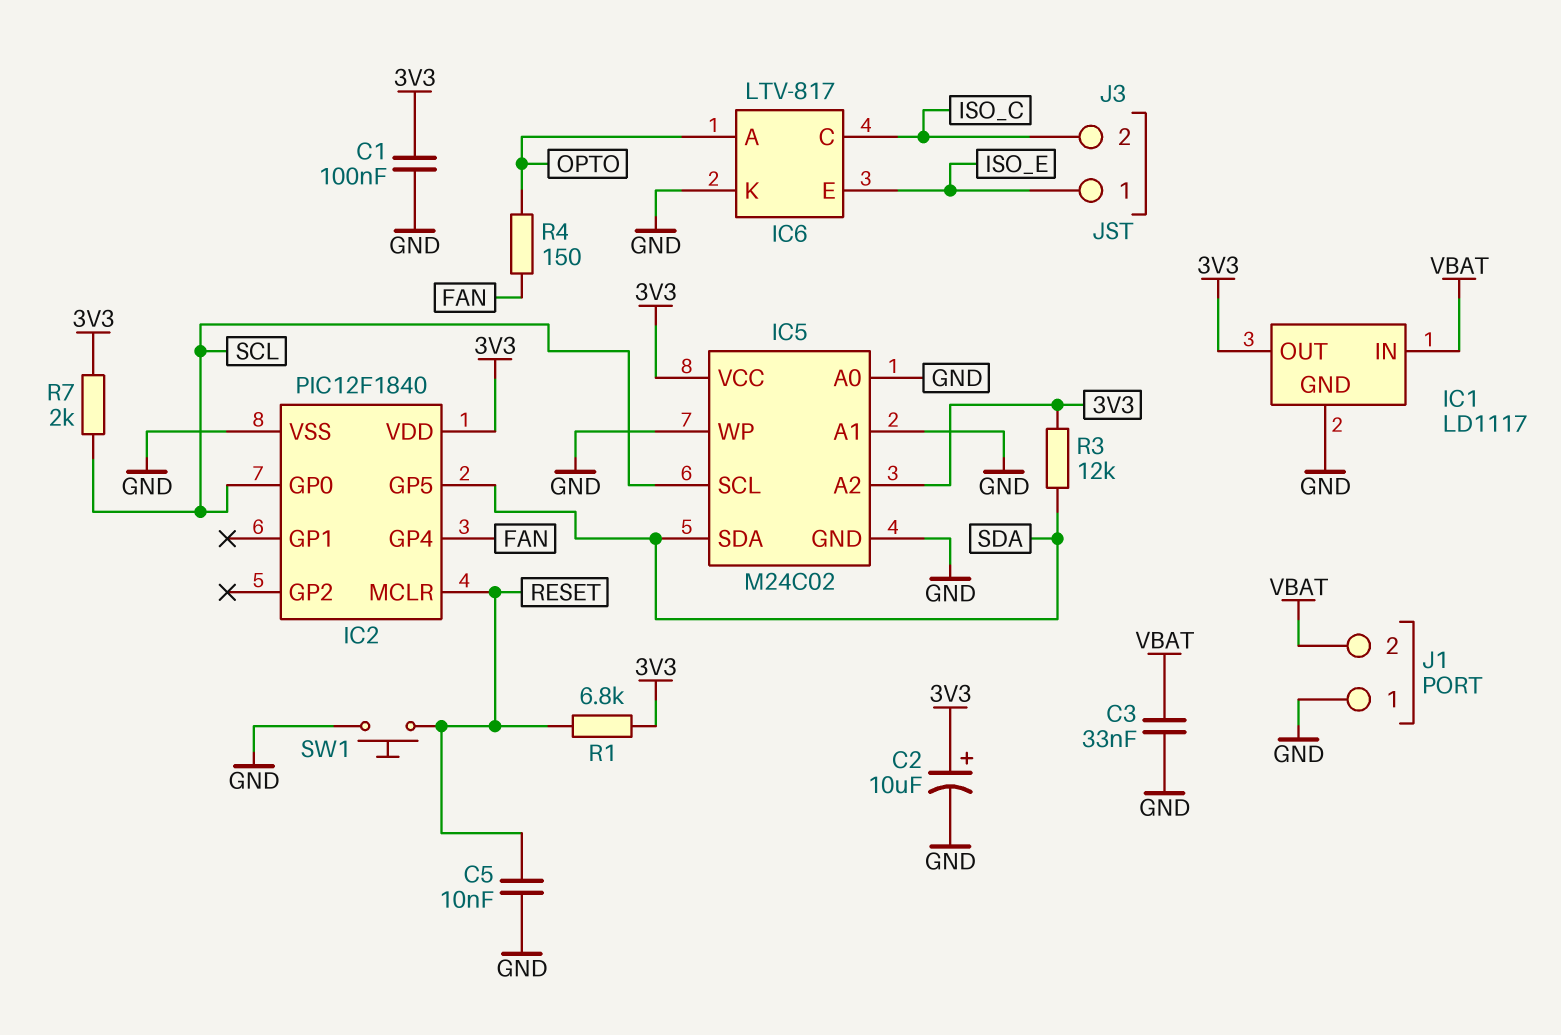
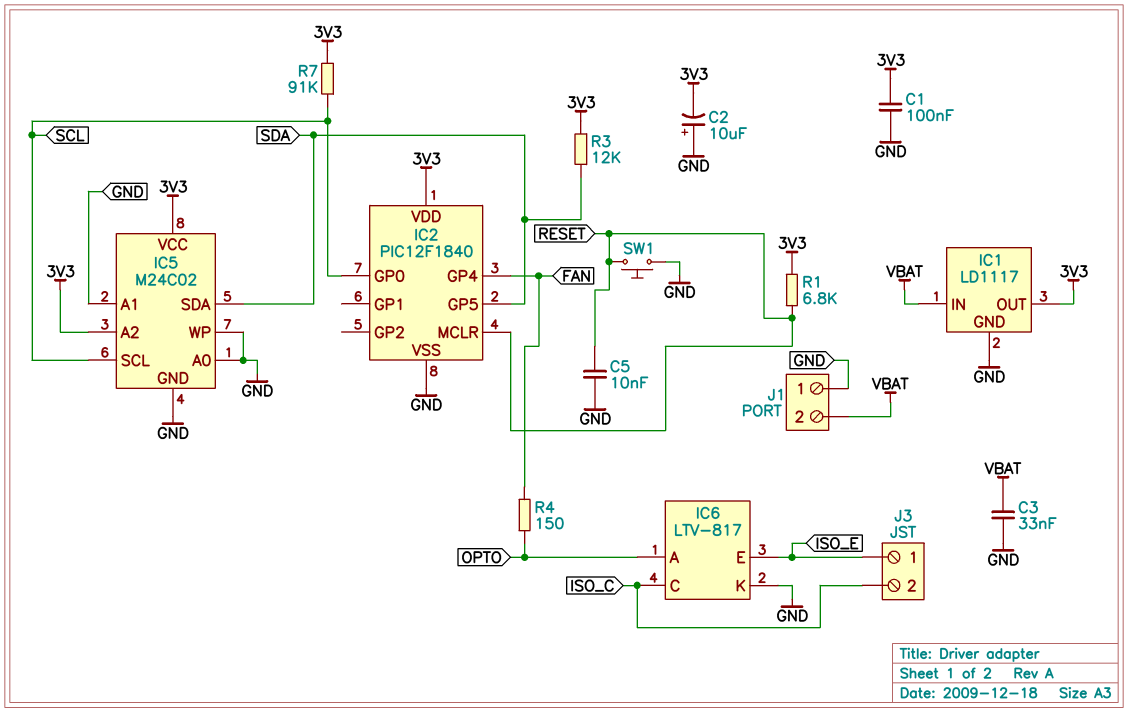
C2: 10uF (plus 3V3, minus GND) -> 10uF (plus GND, minus 3V3)
R7: 2k (3V3, SCL) -> 91k (3V3, SCL)

